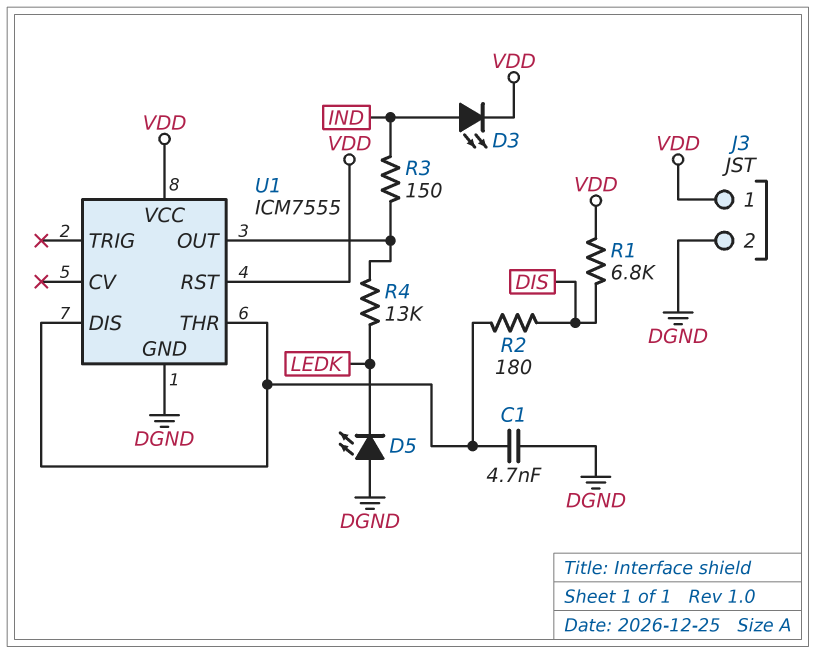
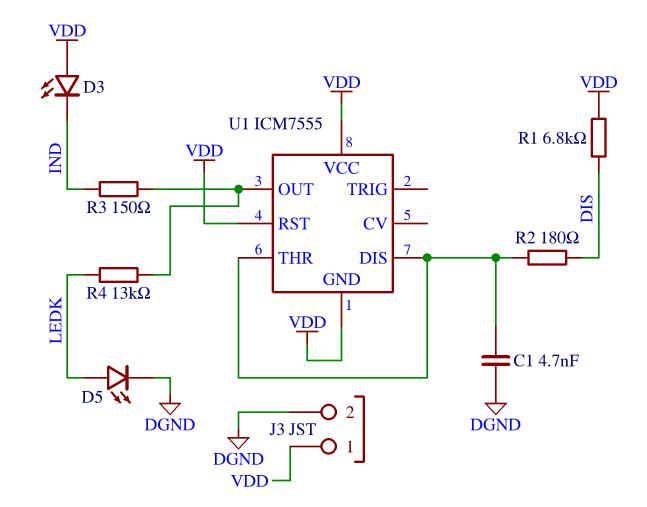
D3: LED (A IND, K VDD) -> LED (A VDD, K IND)
D5: LED (A DGND, K LEDK) -> LED (A LEDK, K DGND)
U1 pin GND: DGND -> VDD

